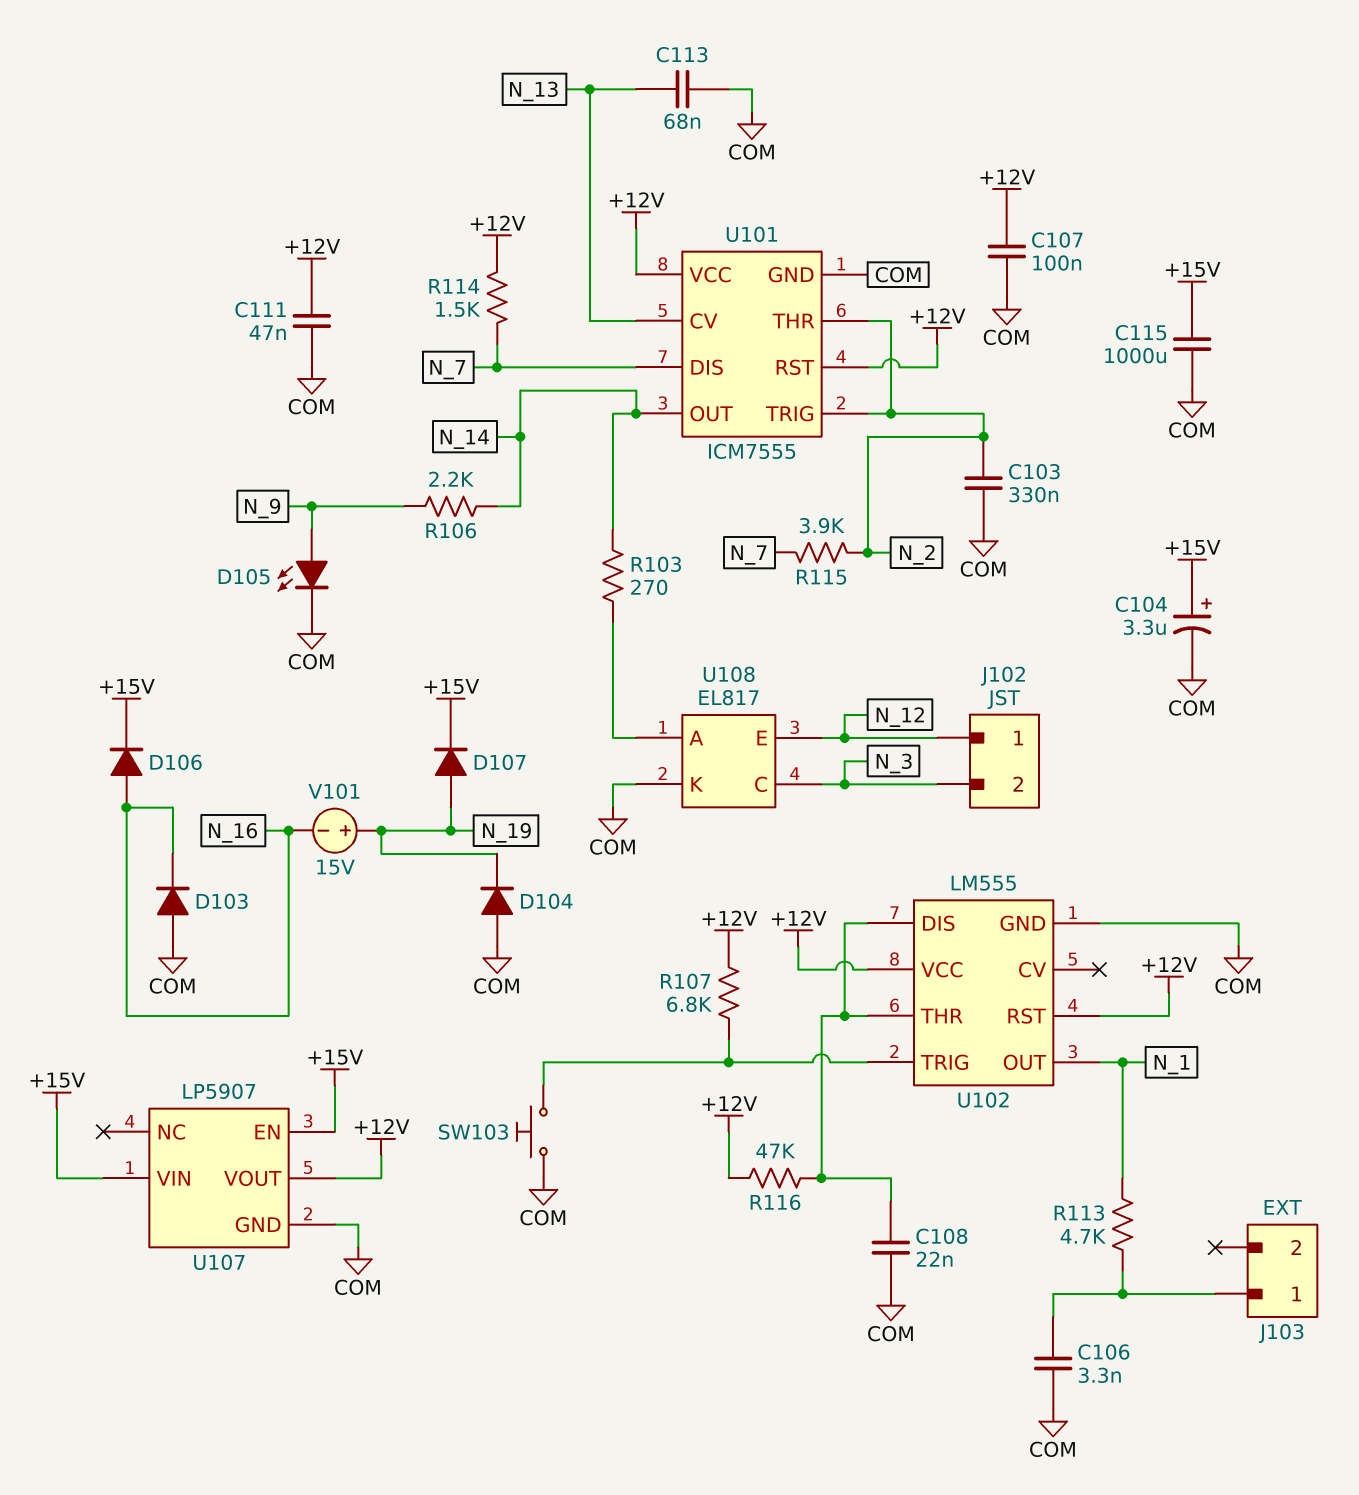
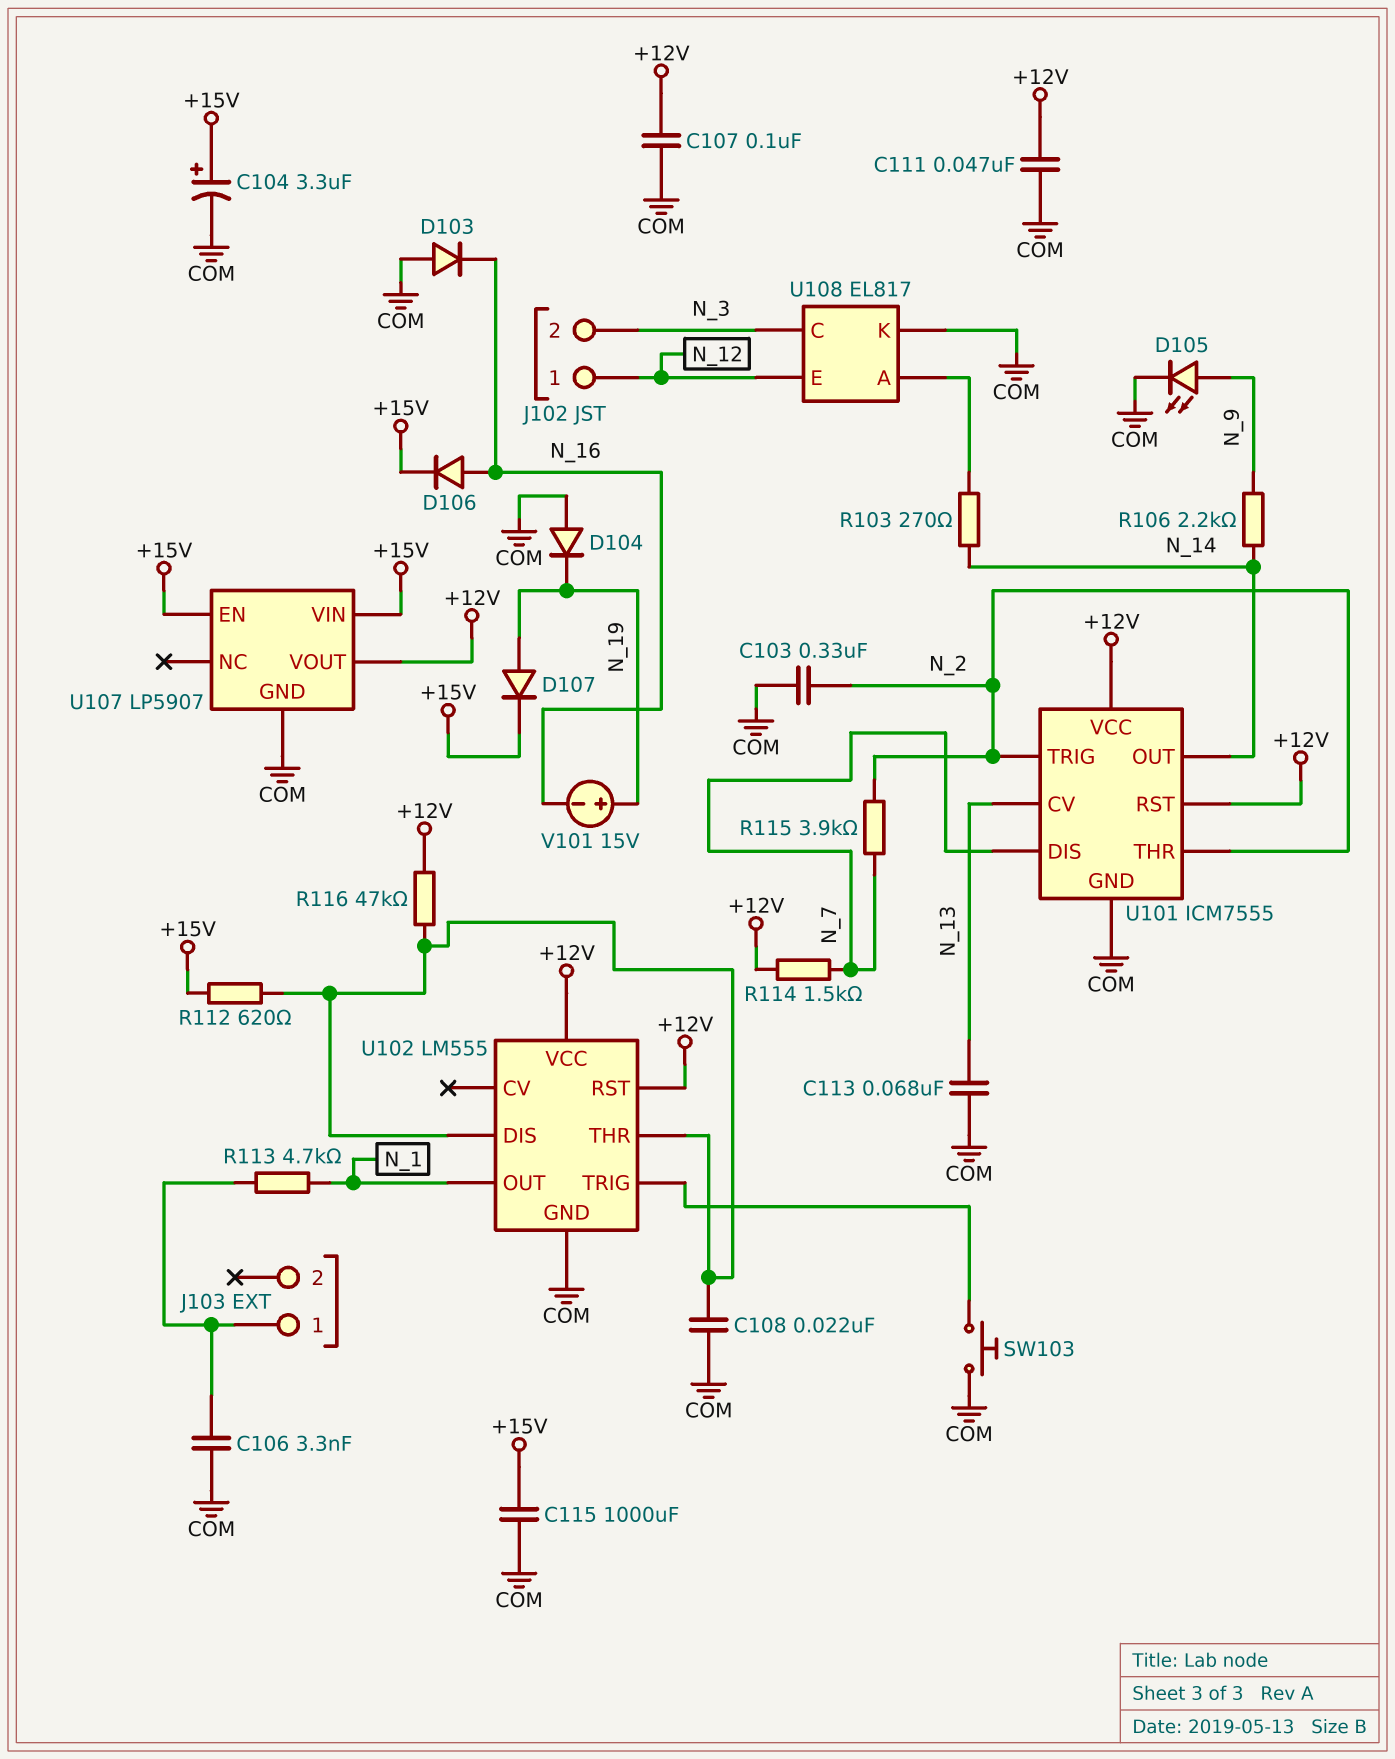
R107: 6.8k (+12V, U102/TRIG) -> none
R112: none -> 620 (+15V, U102/DIS)

